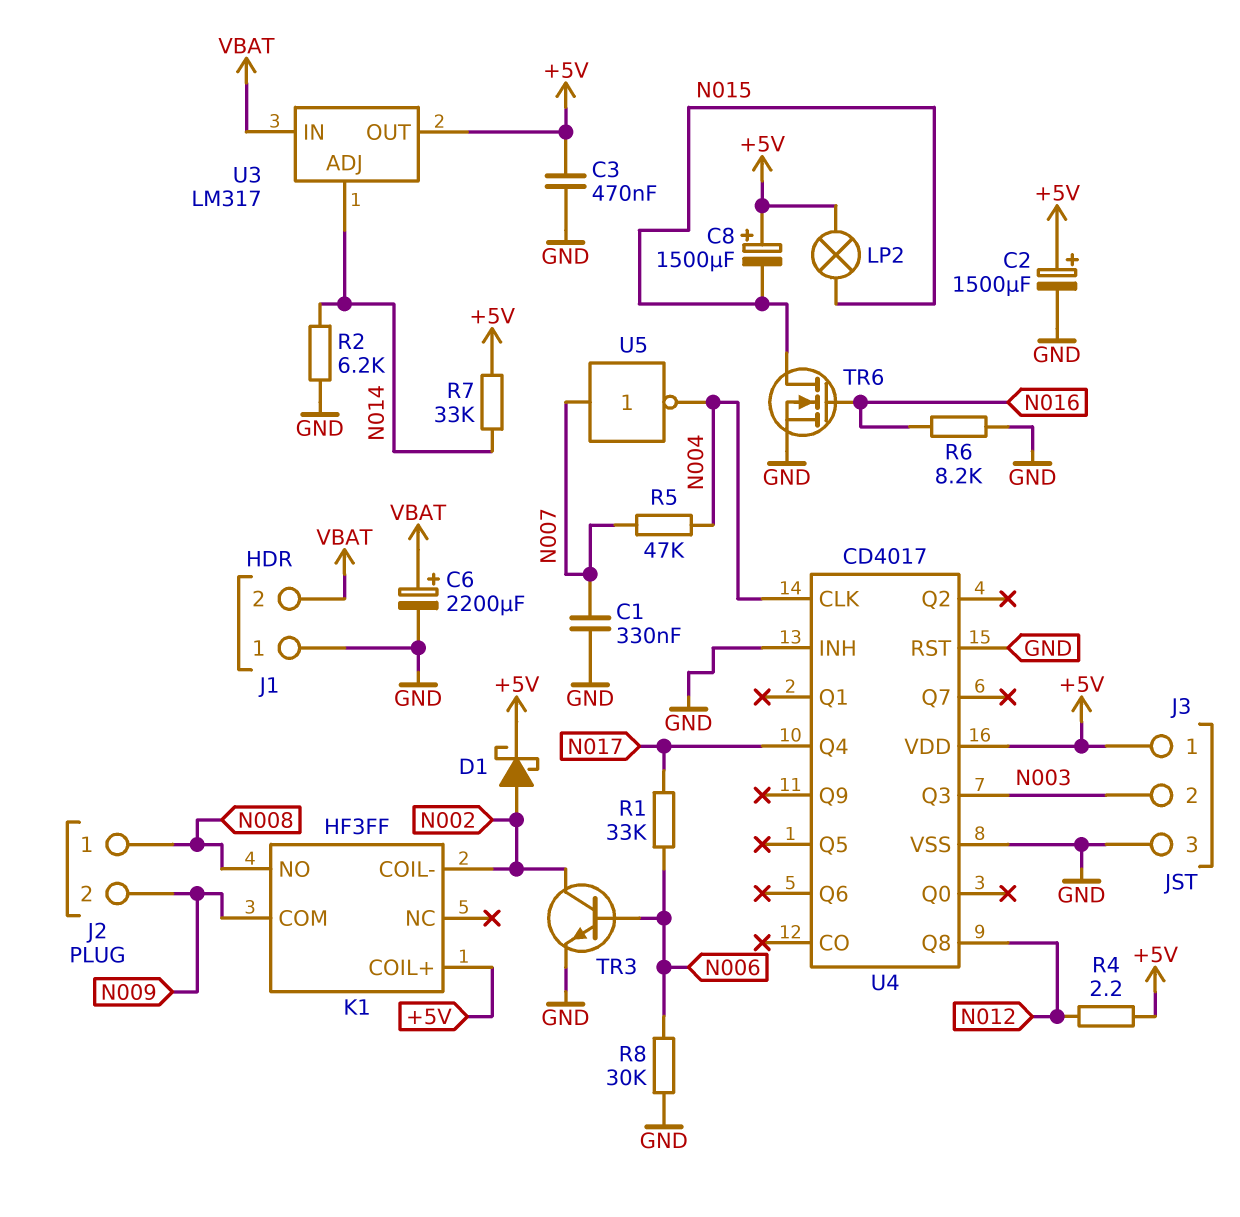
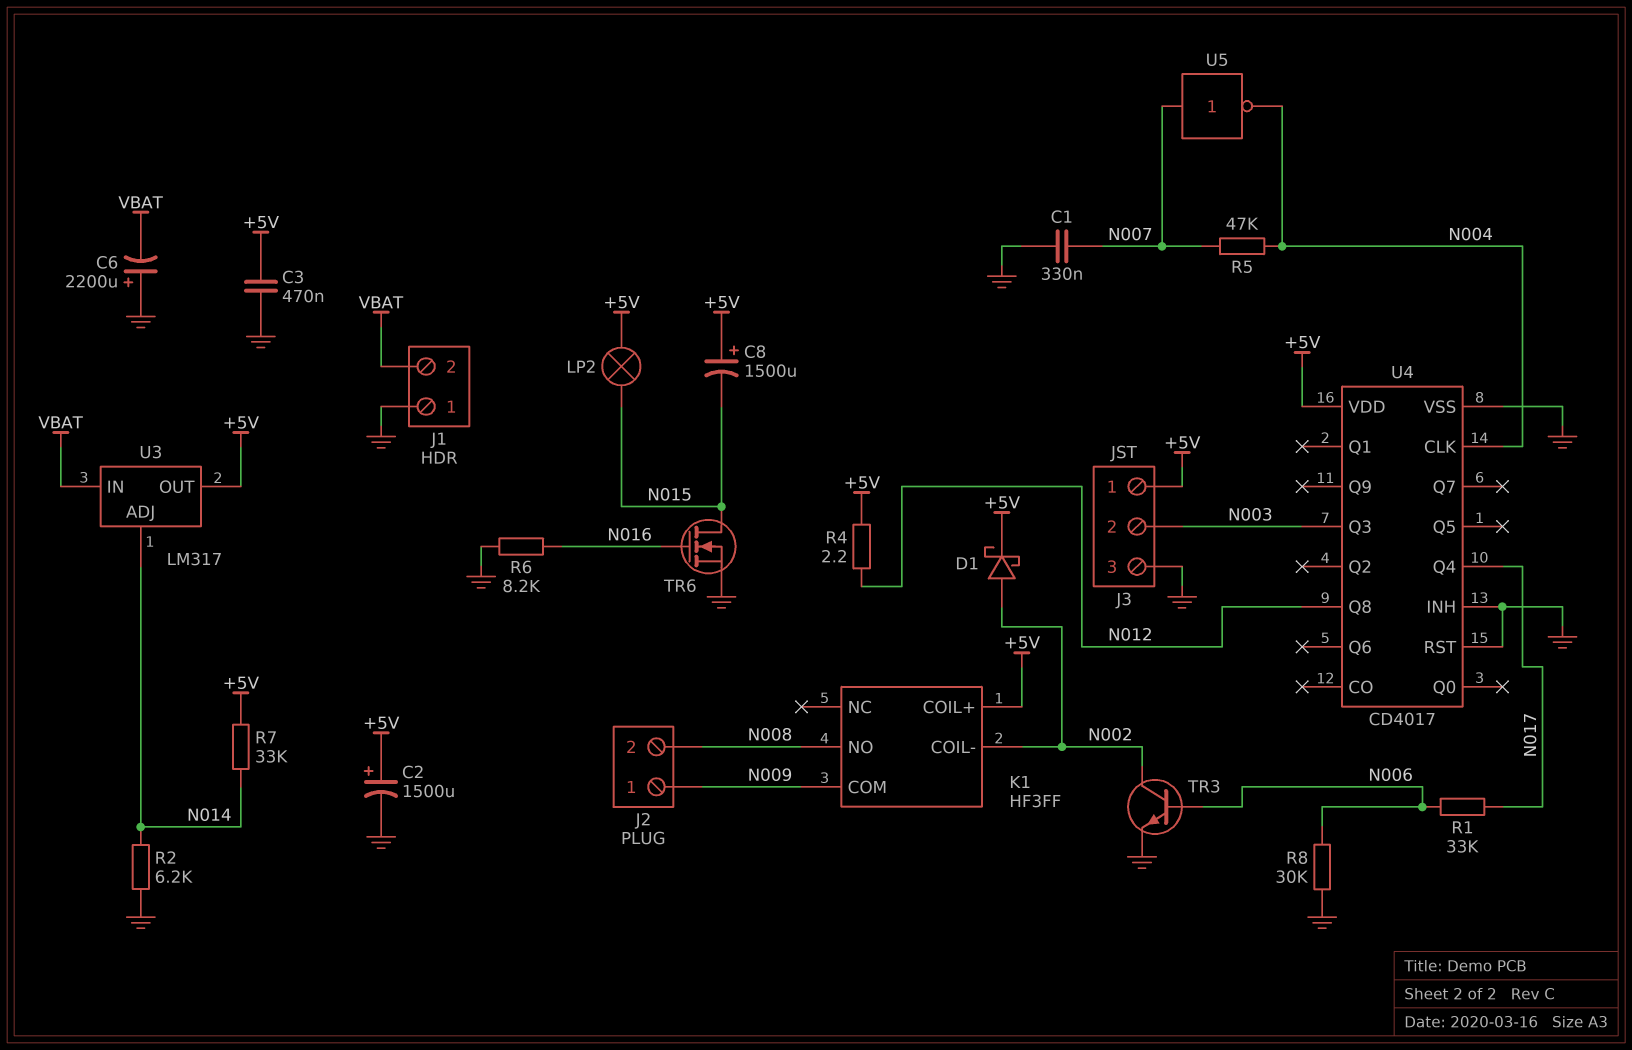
C6: 2200uF (plus VBAT, minus GND) -> 2200uF (plus GND, minus VBAT)
J2 pin 1: N008 -> N009
J2 pin 2: N009 -> N008

